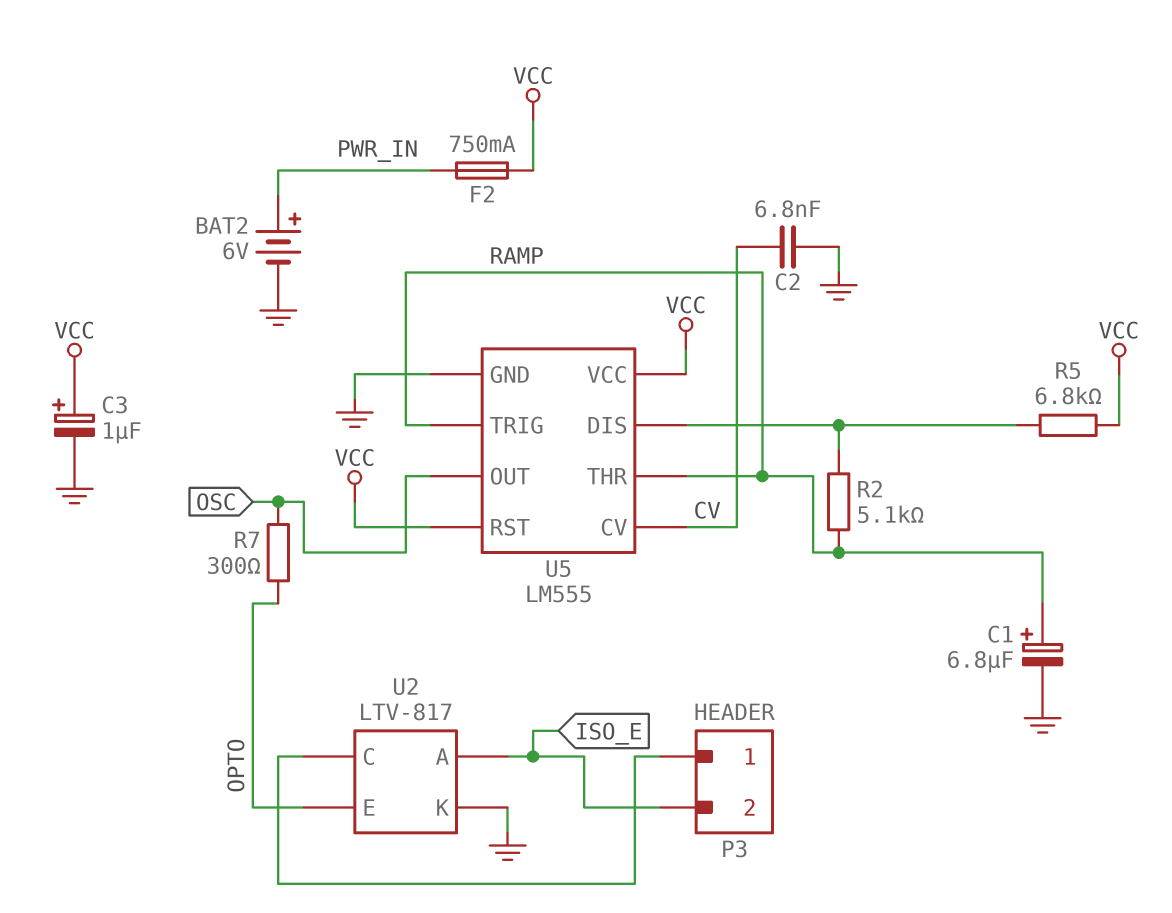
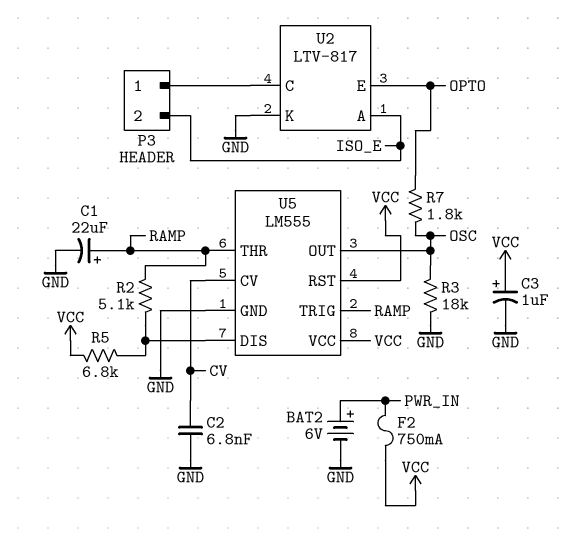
C1: 6.8uF (plus RAMP, minus GND) -> 22uF (plus RAMP, minus GND)
R3: none -> 18k (GND, OSC)
R7: 300 (OPTO, OSC) -> 1.8k (OPTO, OSC)

